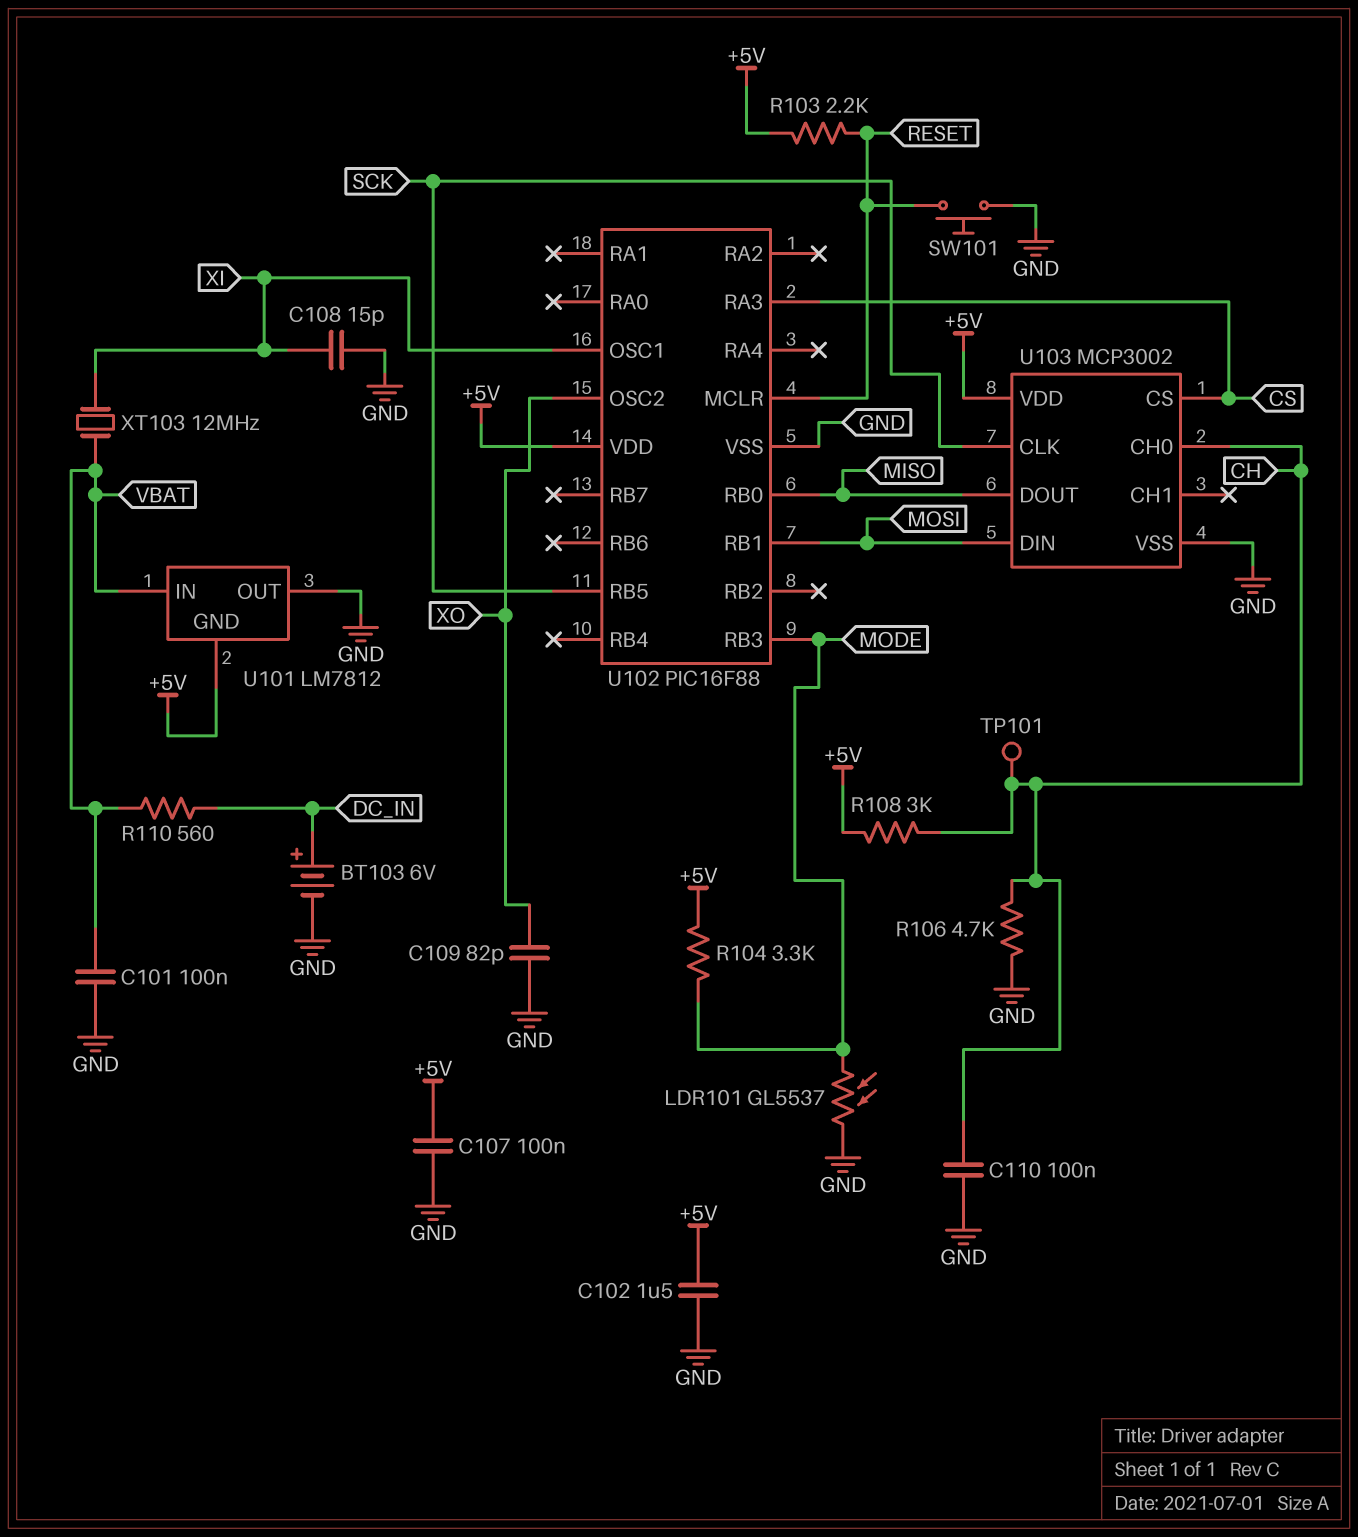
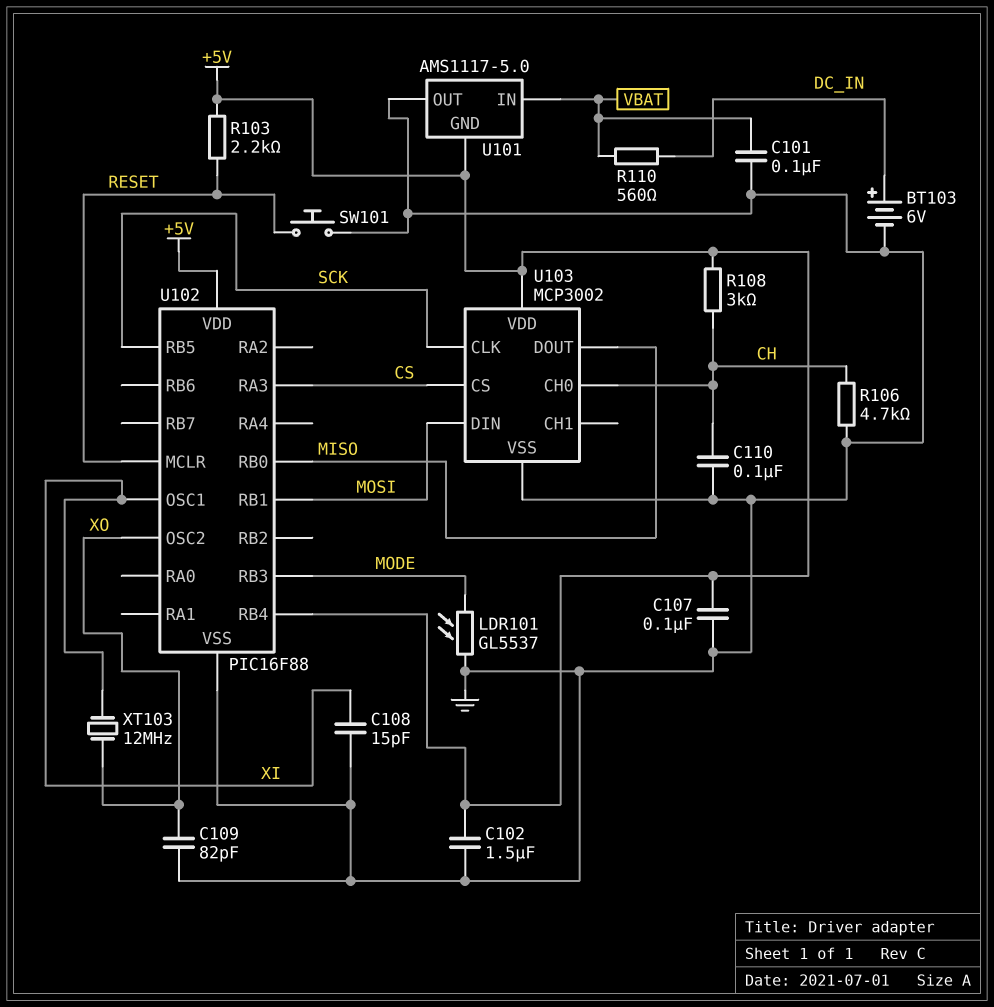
R104: 3.3k (+5V, MODE) -> none
TP101: test point (CH) -> none
U101: LM7812 -> AMS1117-5.0
U102 pin RB4: none -> +5V
XT103: 12MHz (VBAT, XI) -> 12MHz (XI, XO)

